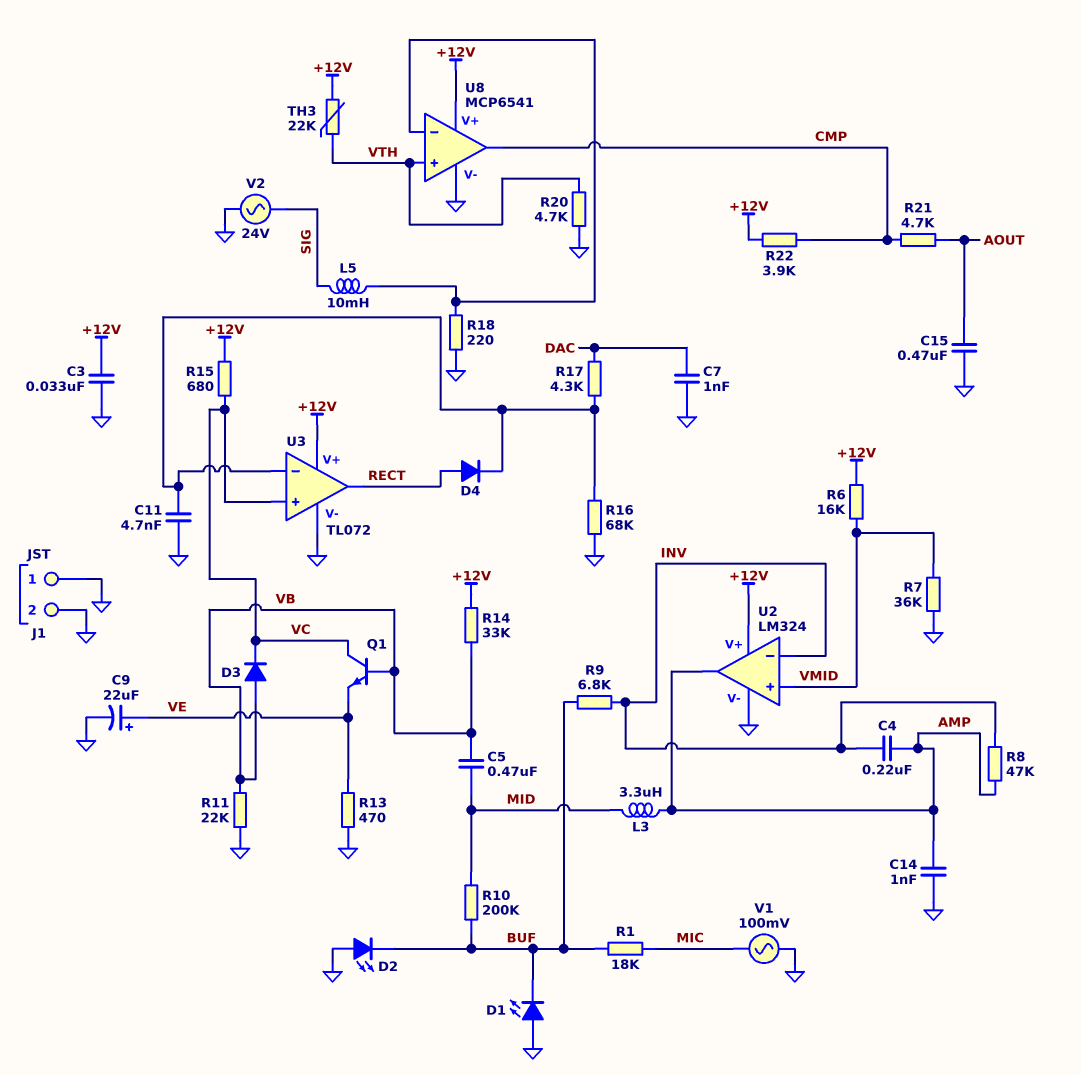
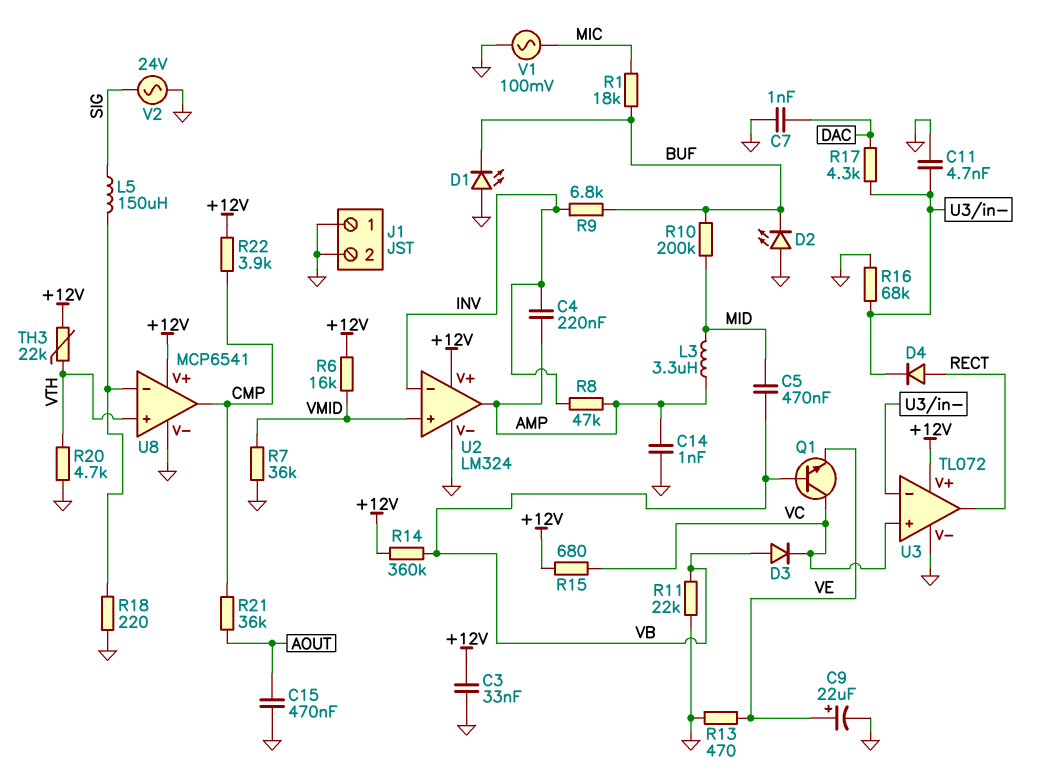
L5: 10mH (SIG, U8/in-) -> 150uH (SIG, U8/in-)
R14: 33k (+12V, VB) -> 360k (+12V, VB)
R21: 4.7k (AOUT, CMP) -> 36k (AOUT, CMP)

